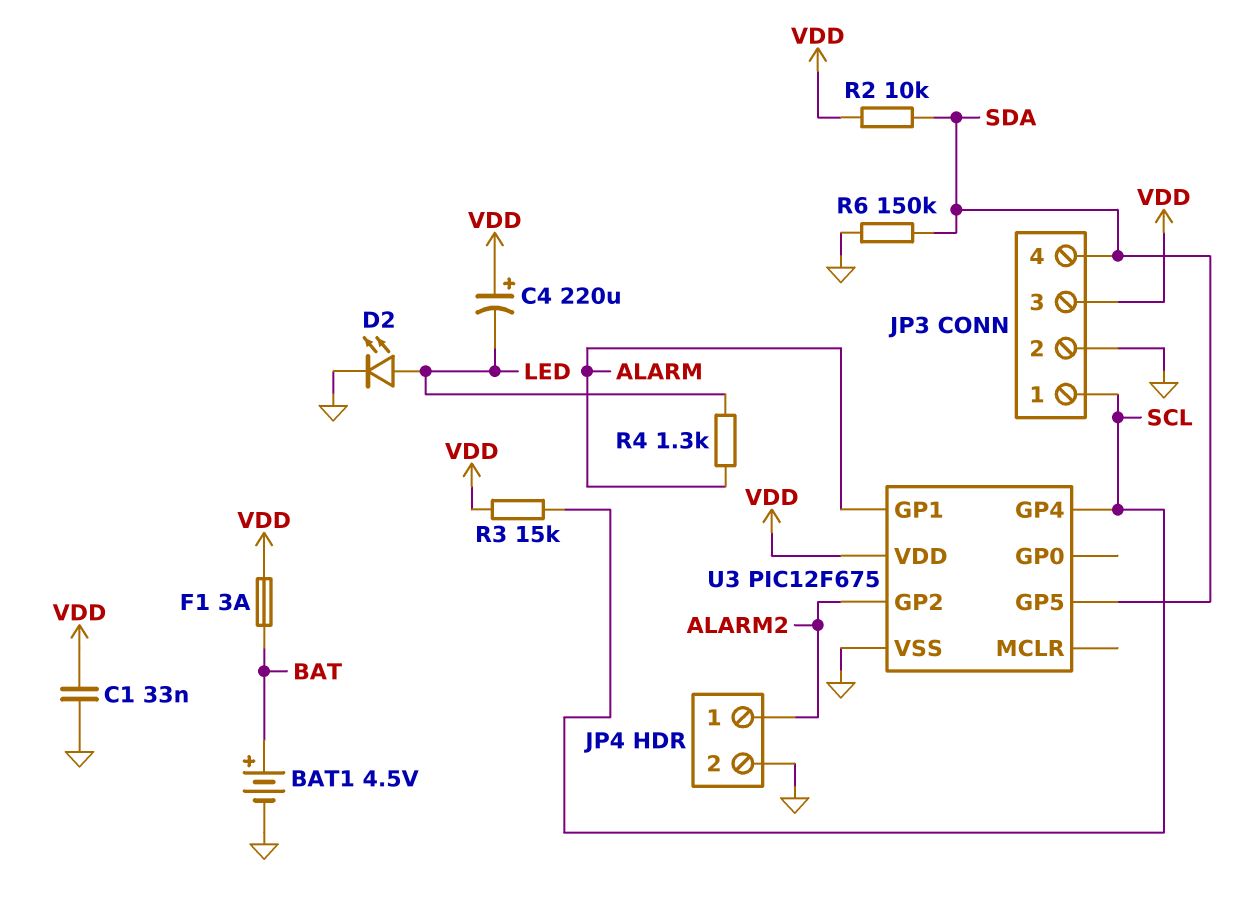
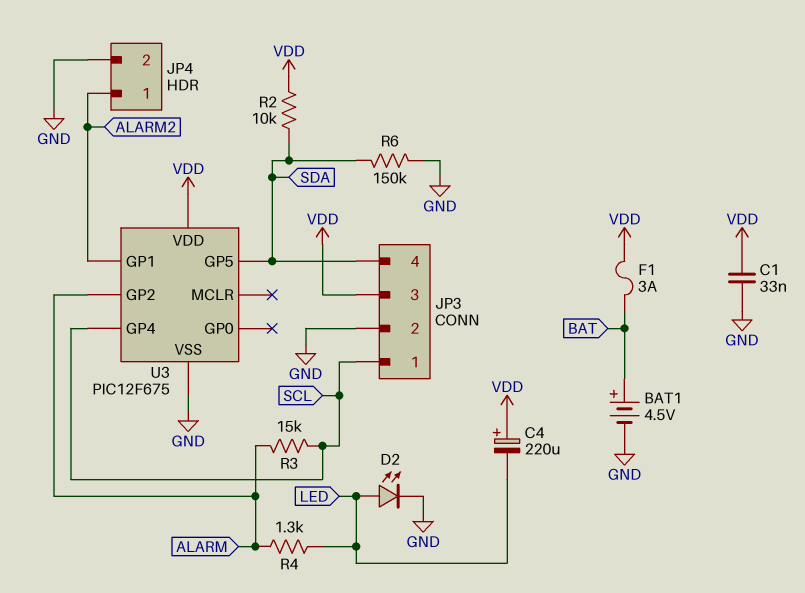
R3: 15k (SCL, VDD) -> 15k (ALARM, SCL)
U3 pin GP1: ALARM -> ALARM2
U3 pin GP2: ALARM2 -> ALARM

